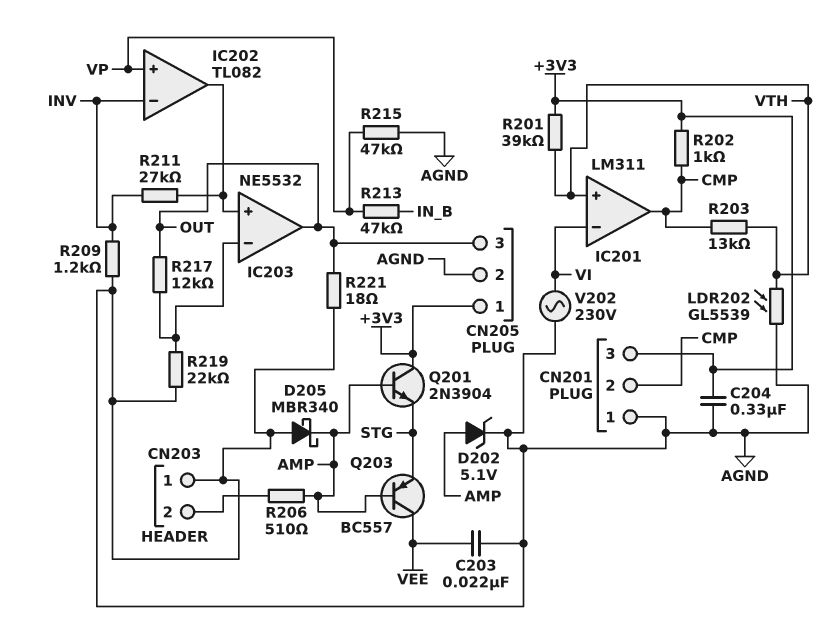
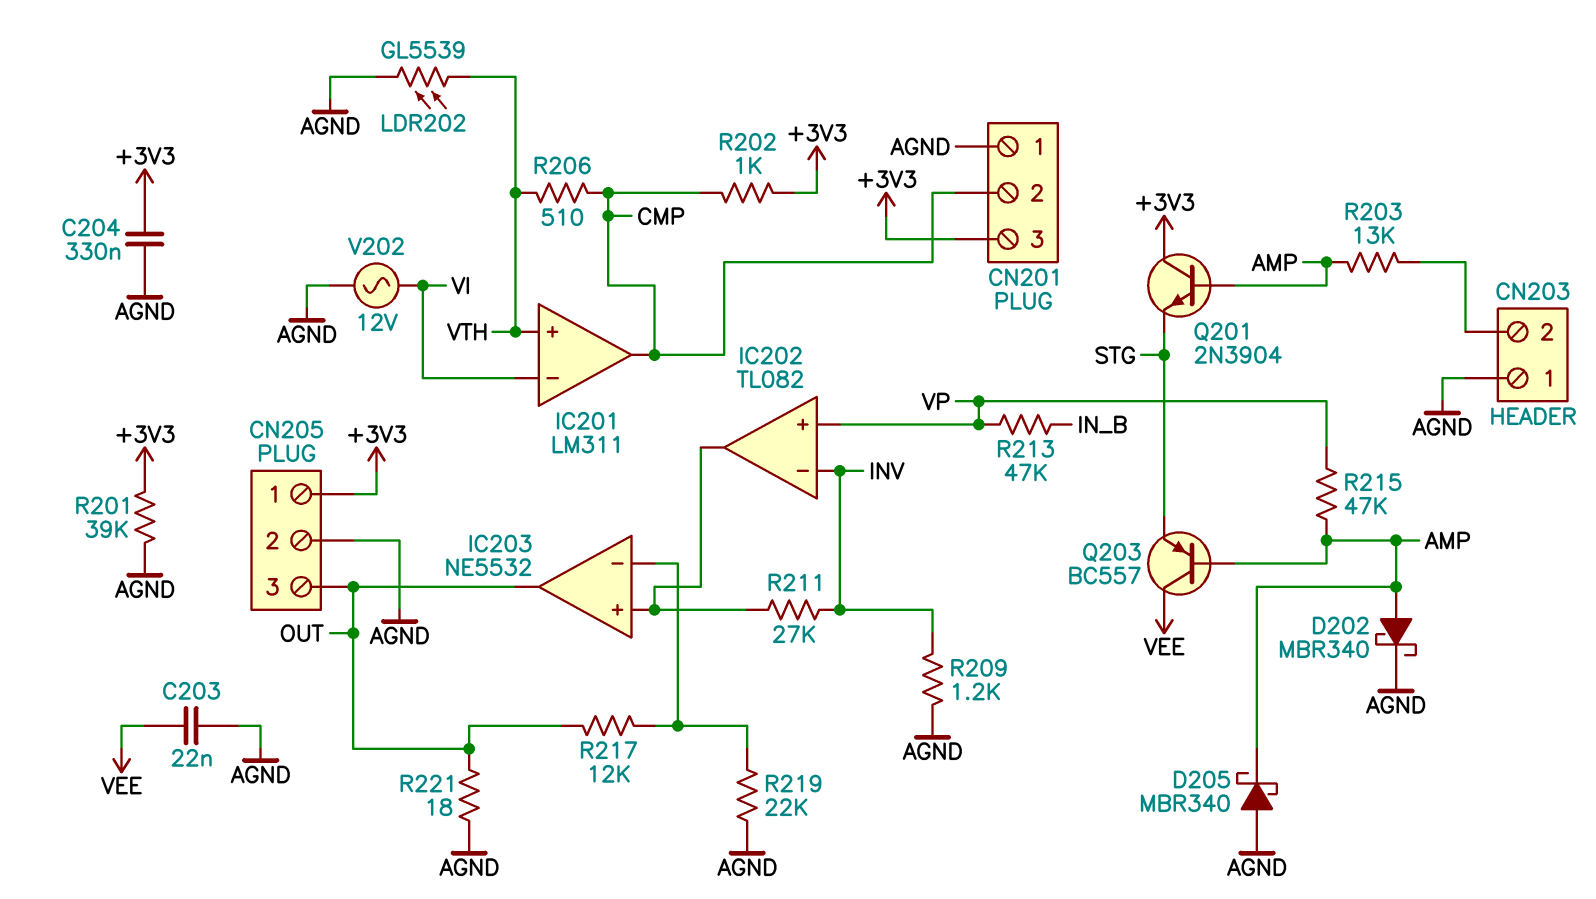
D202: zener 5.1V (A AMP, K AGND) -> schottky MBR340 (A AMP, K AGND)
R201: 39k (+3V3, VTH) -> 39k (+3V3, AGND)
R203: 13k (CMP, VTH) -> 13k (AMP, CN203/2)
R206: 510 (AMP, CN203/2) -> 510 (CMP, VTH)
R215: 47k (AGND, VP) -> 47k (AMP, VP)
V202: AC 230V (AGND, VI) -> AC 12V (AGND, VI)

